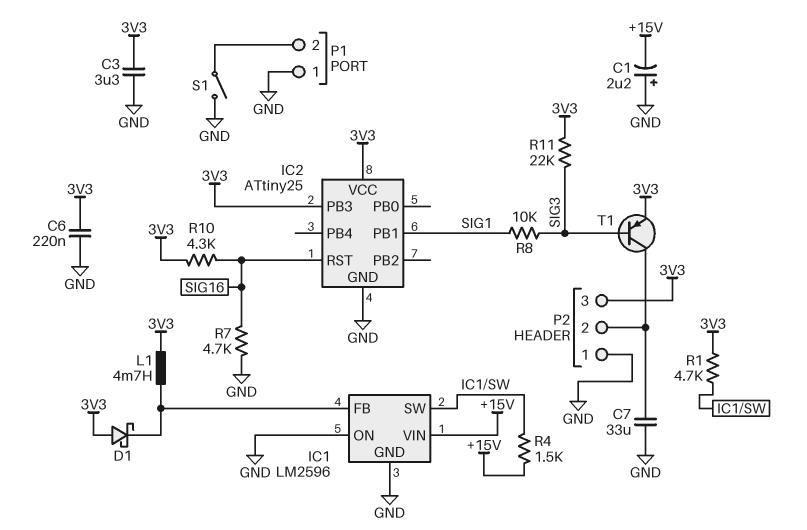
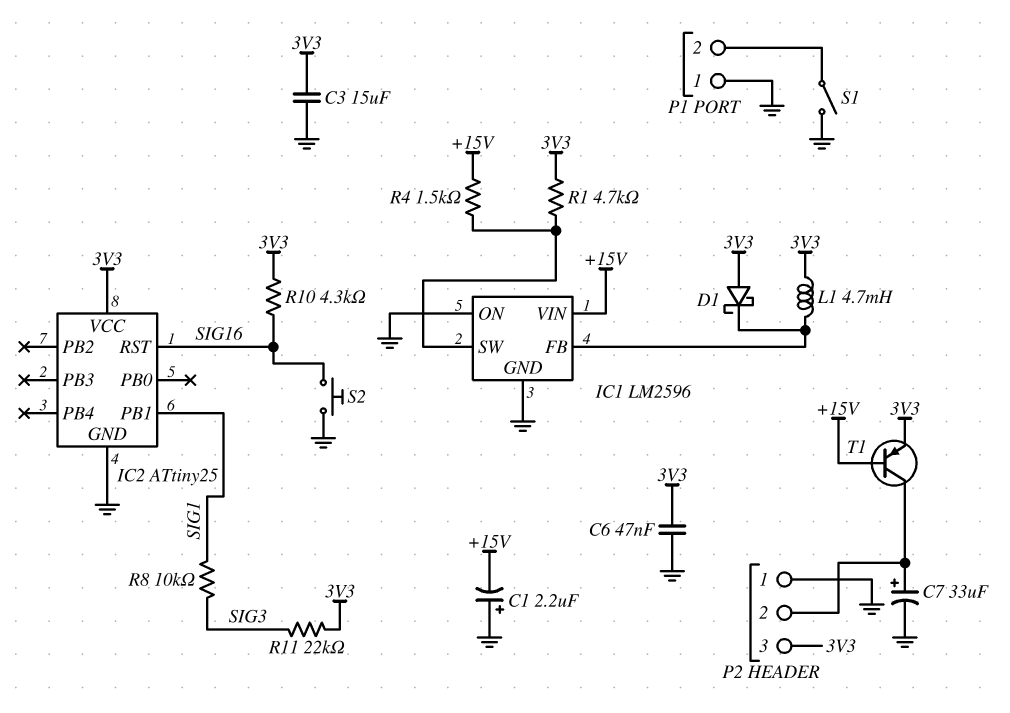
C3: 3.3uF (3V3, GND) -> 15uF (3V3, GND)
C6: 220nF (3V3, GND) -> 47nF (3V3, GND)
C7: 33uF (GND, P2/2) -> 33uF (plus P2/2, minus GND)
IC2 pin PB3: 3V3 -> none
R7: 4.7k (GND, SIG16) -> none
S2: none -> button (GND, SIG16)
T1: PNP (B SIG3, C P2/2, E 3V3) -> PNP (B +15V, C P2/2, E 3V3)

